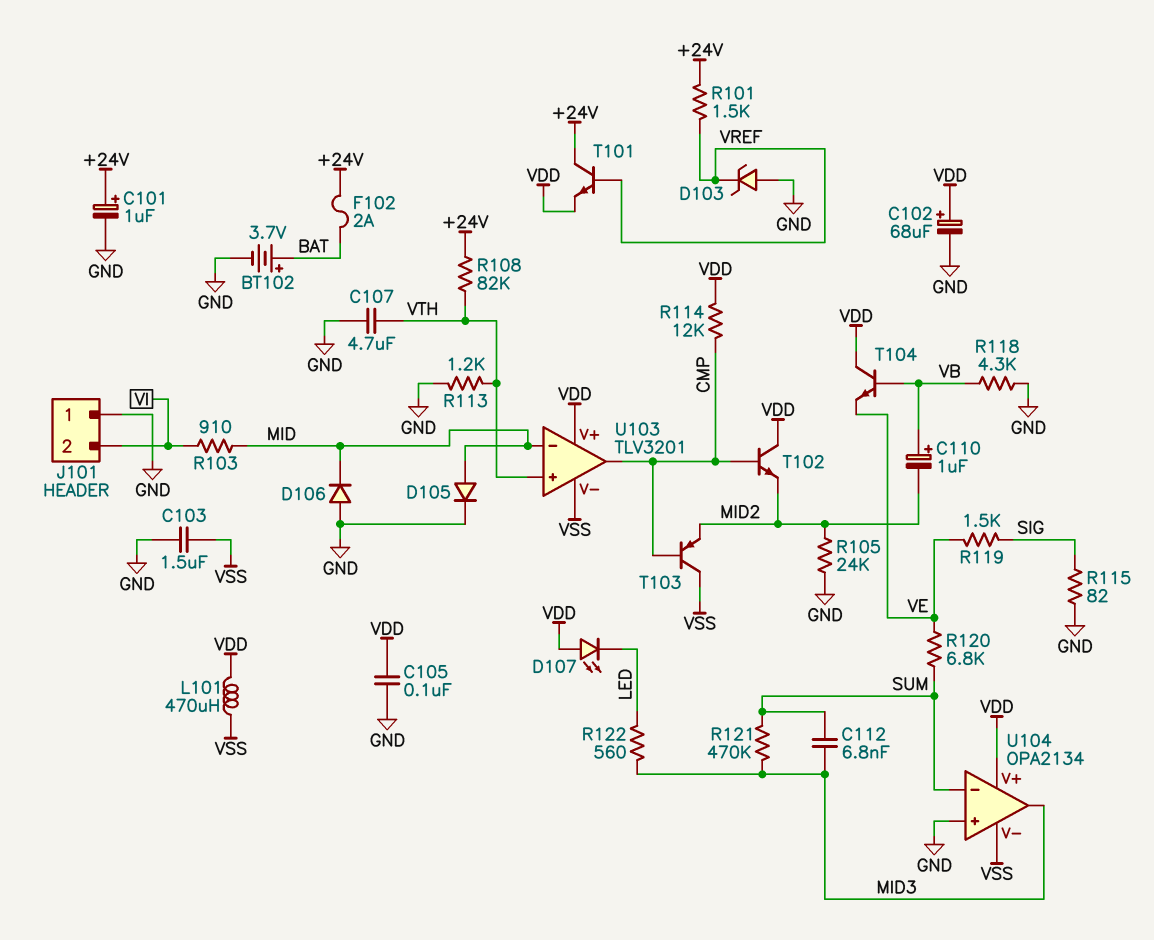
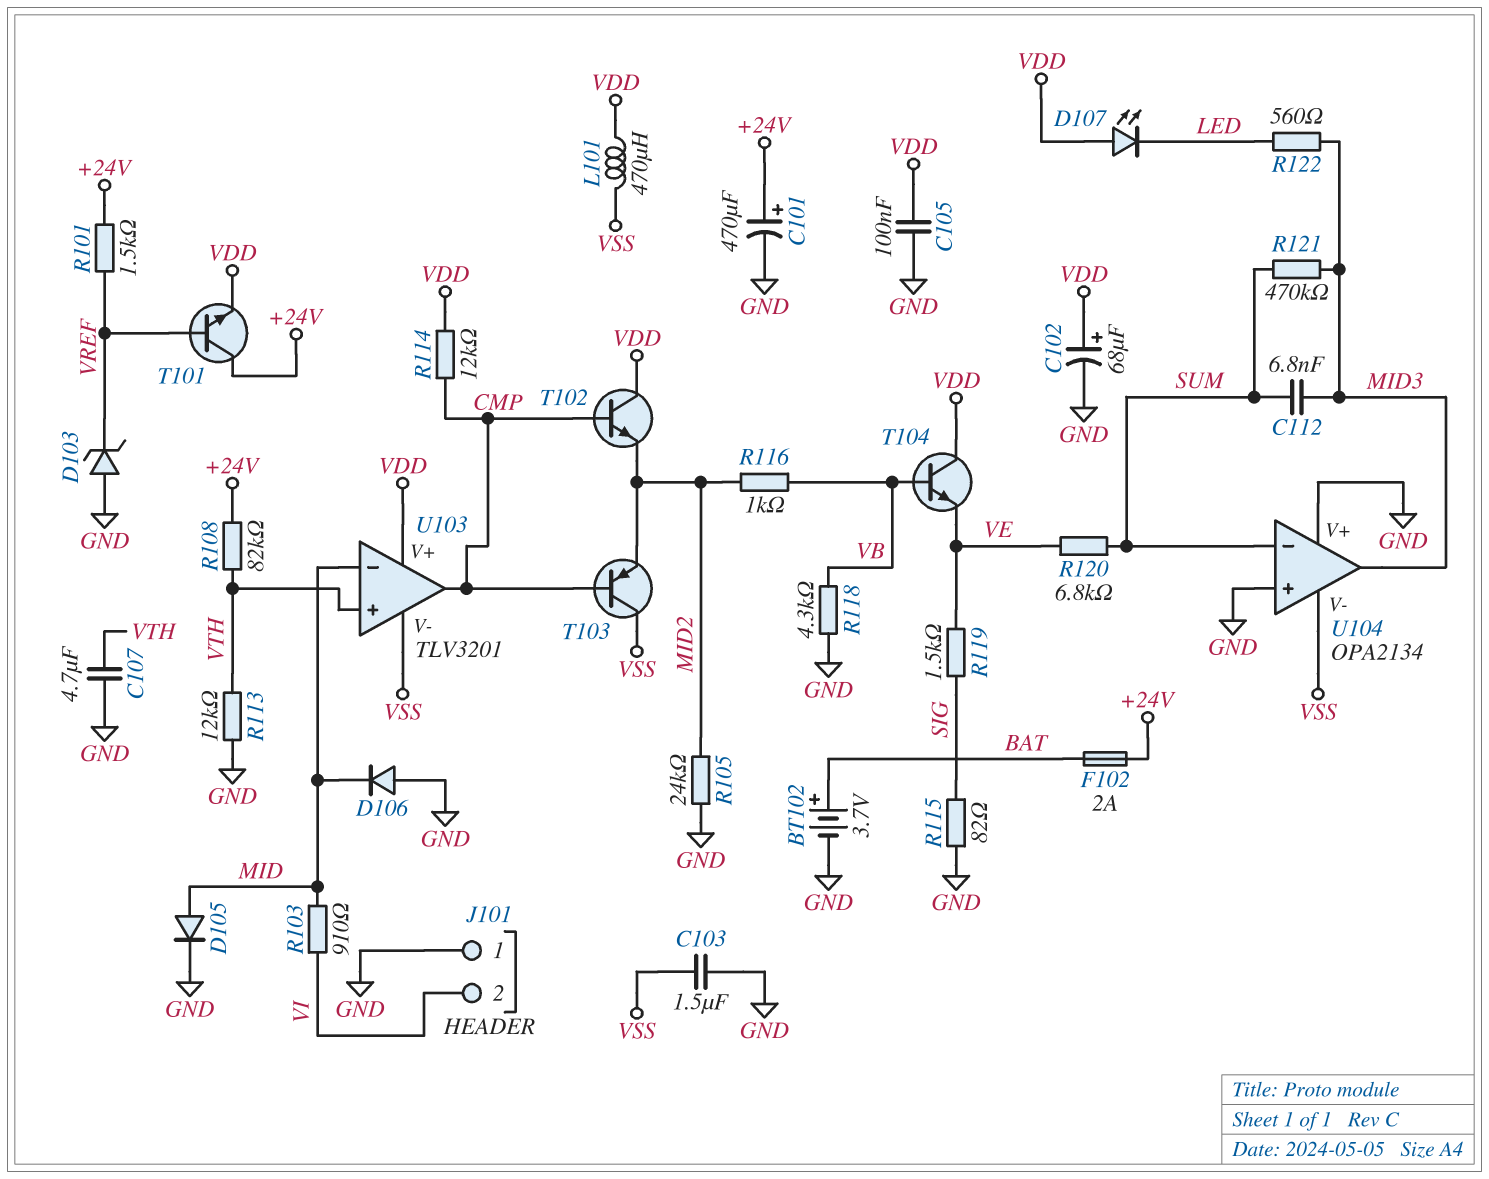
C101: 1uF (plus +24V, minus GND) -> 470uF (plus +24V, minus GND)
C110: 1uF (plus VB, minus MID2) -> none
R113: 1.2k (GND, VTH) -> 12k (GND, VTH)
R116: none -> 1k (MID2, VB)
U104 pin V+: VDD -> GND

